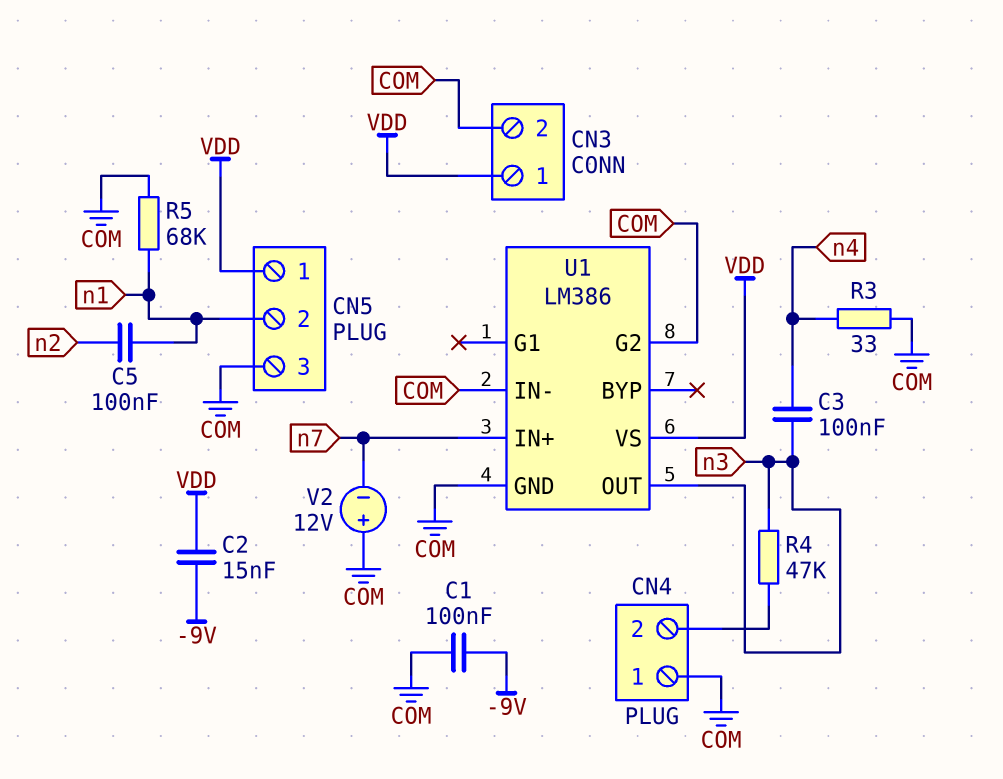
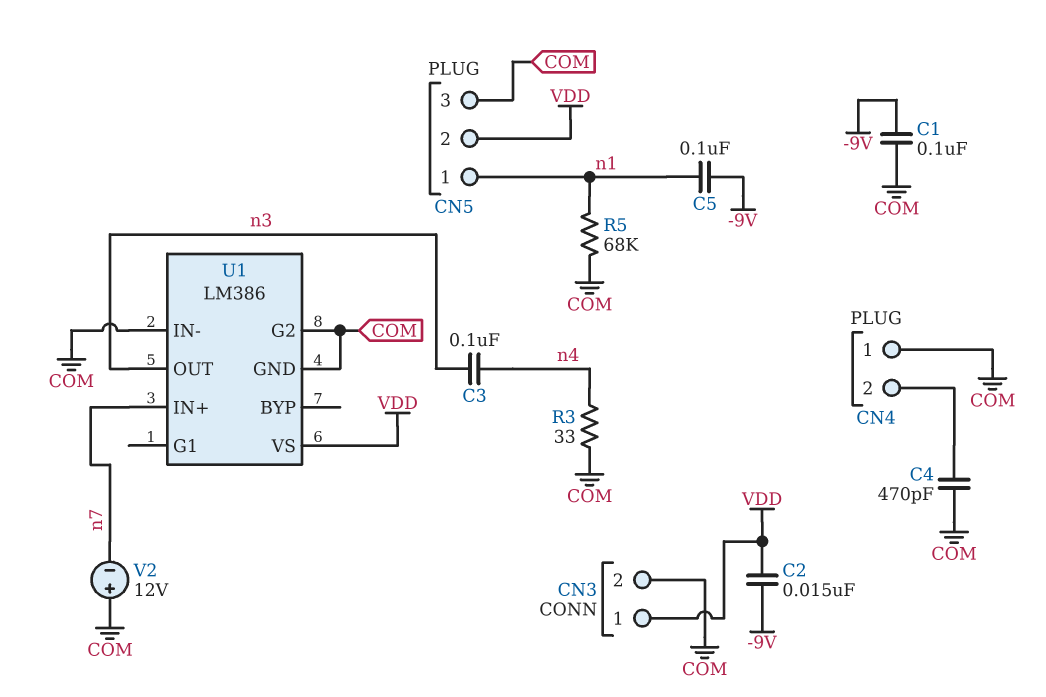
C4: none -> 470pF (CN4/2, COM)
C5: 100nF (n1, n2) -> 100nF (-9V, n1)
CN5 pin 1: VDD -> n1
CN5 pin 2: n1 -> VDD
R4: 47k (CN4/2, n3) -> none

